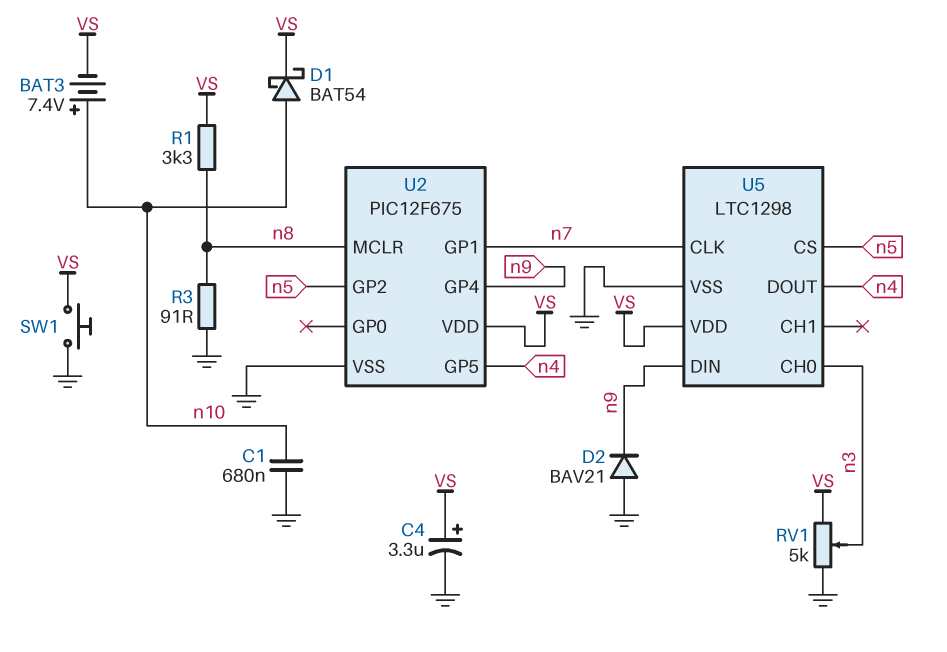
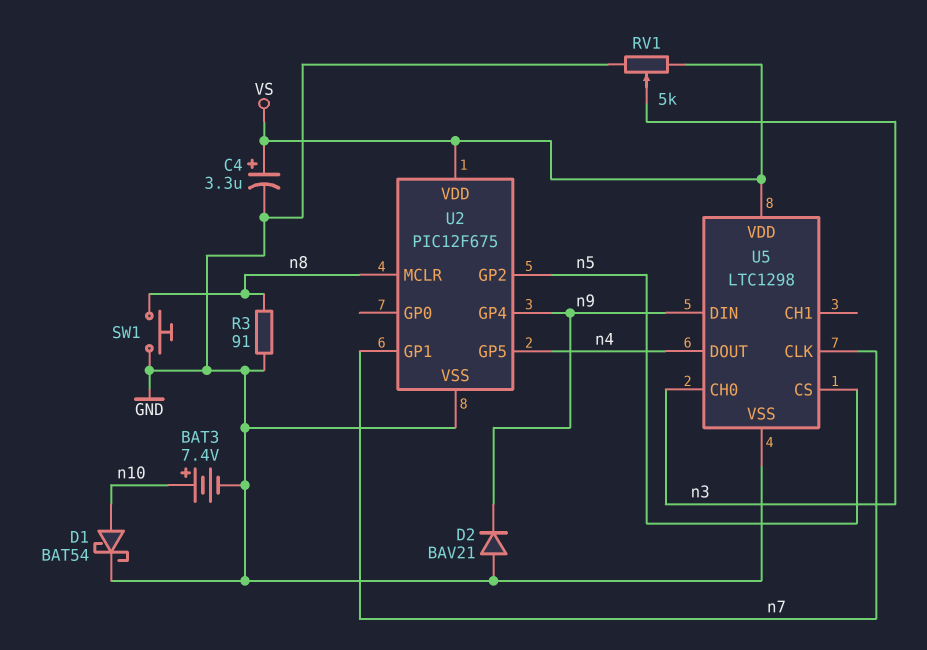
BAT3: 7.4V (plus n10, minus VS) -> 7.4V (plus n10, minus GND)
C1: 680nF (GND, n10) -> none
D1: schottky BAT54 (A n10, K VS) -> schottky BAT54 (A n10, K GND)
R1: 3.3k (VS, n8) -> none
SW1: button (GND, VS) -> button (GND, n8)

